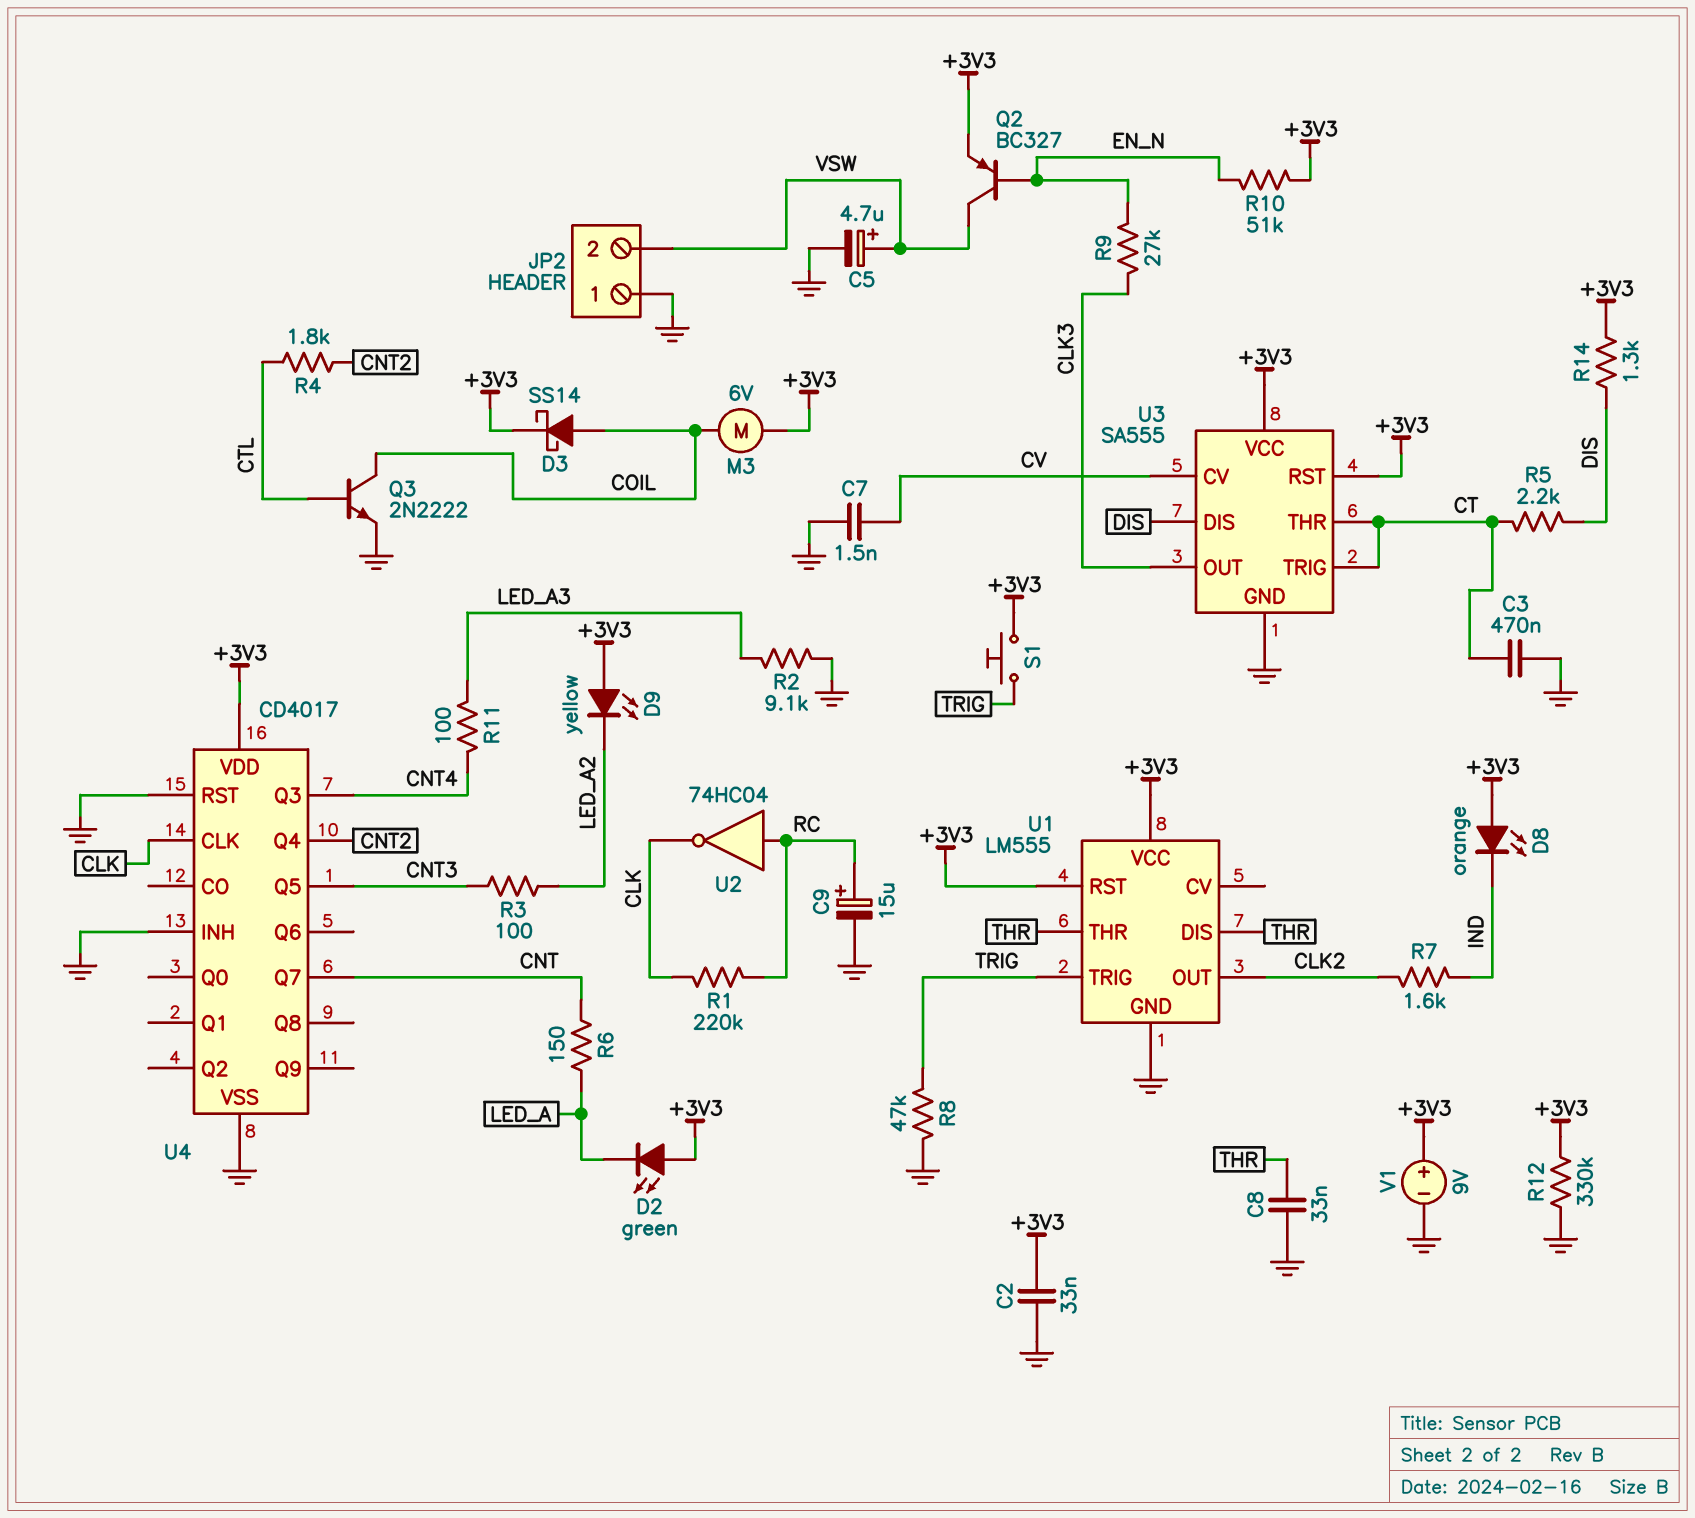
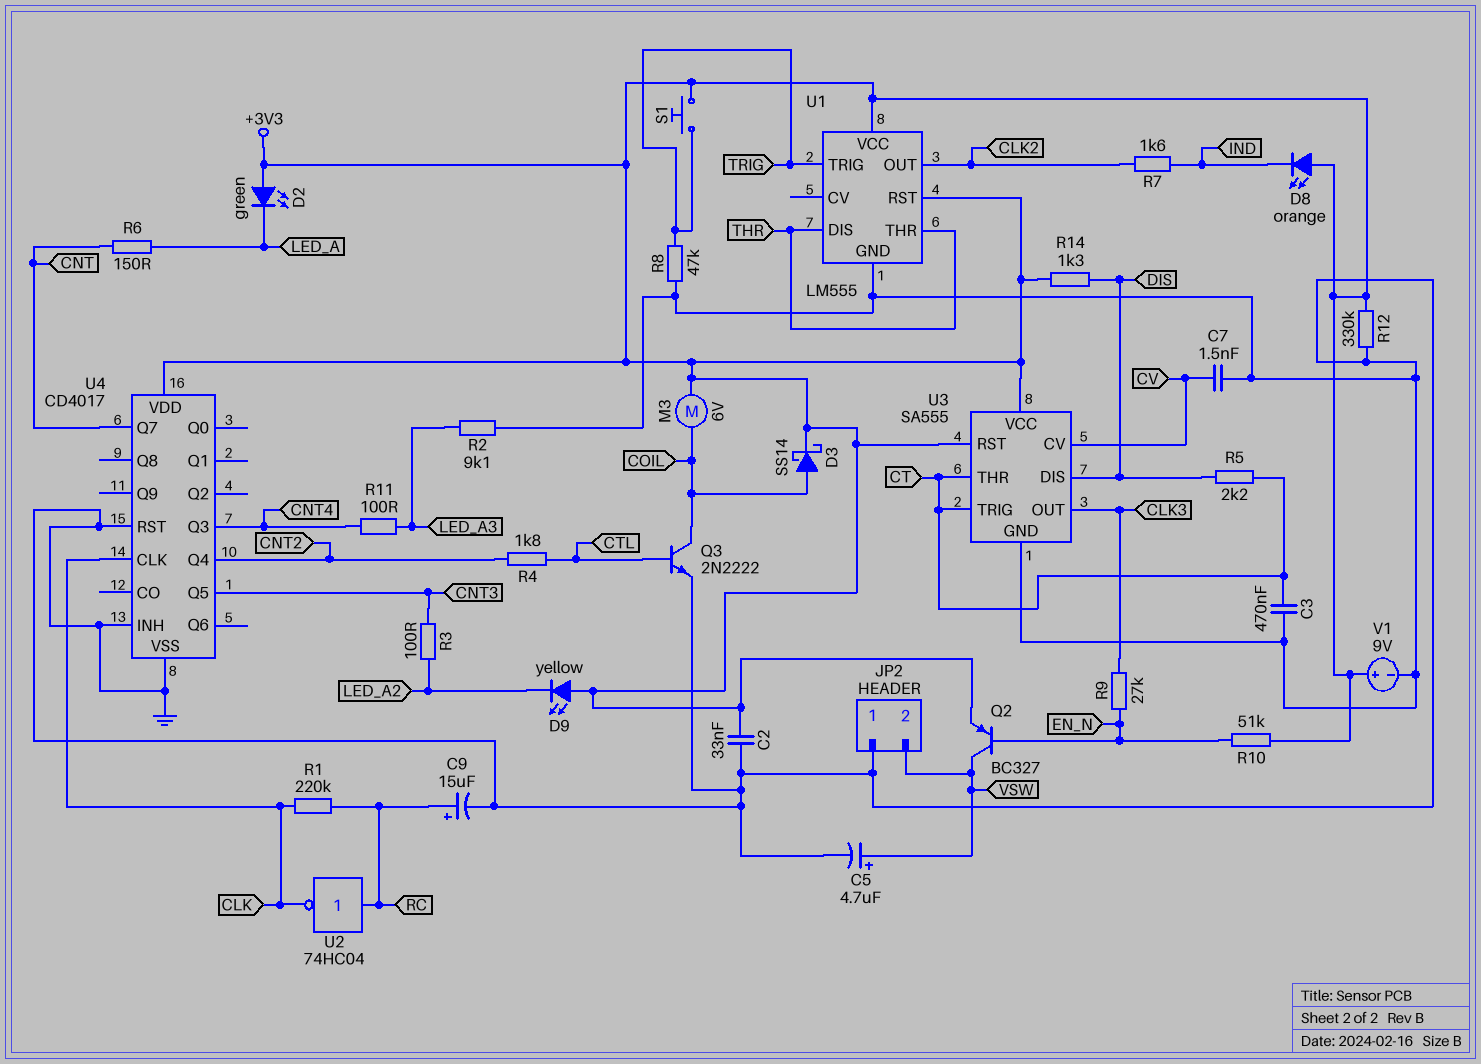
C8: 33nF (GND, THR) -> none

